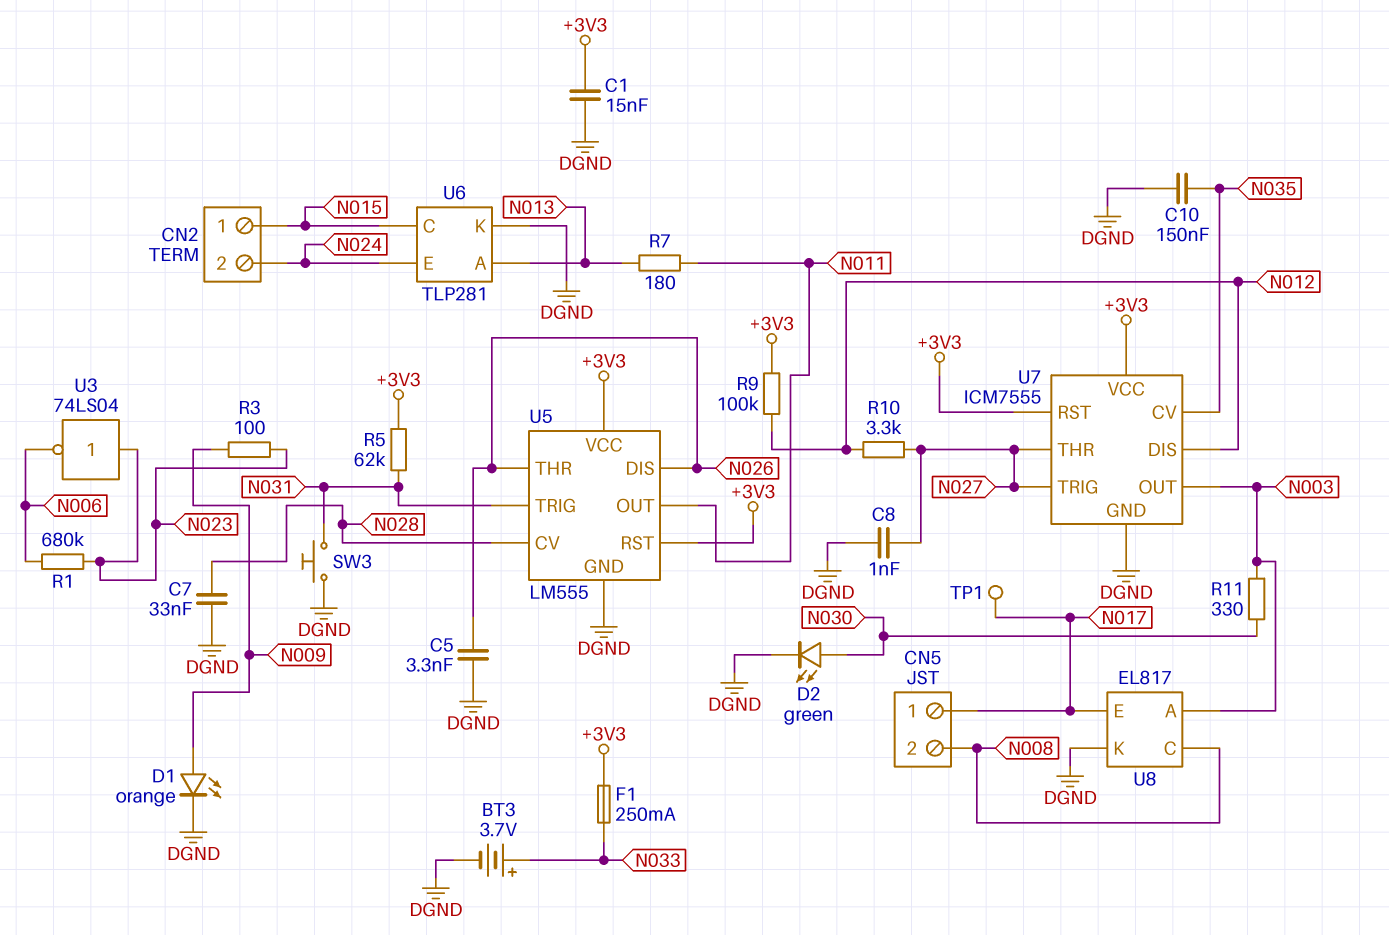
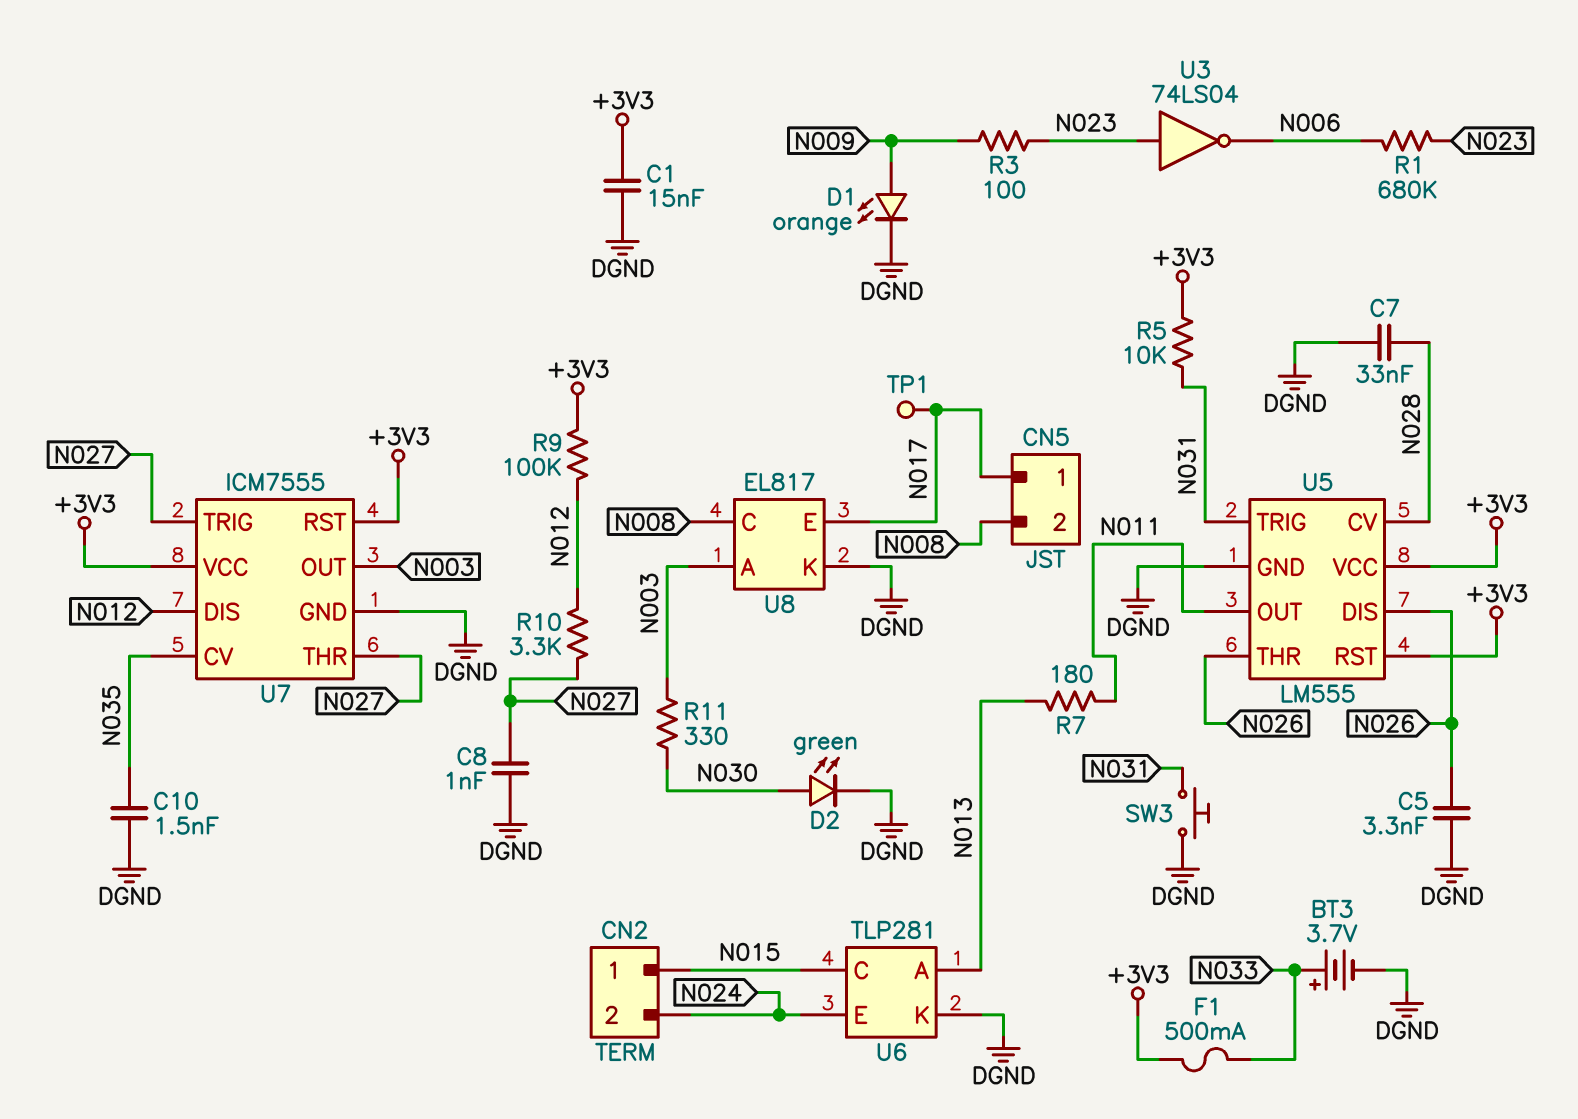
C10: 150nF (DGND, N035) -> 1.5nF (DGND, N035)
F1: 250mA (+3V3, N033) -> 500mA (+3V3, N033)
R5: 62k (+3V3, N031) -> 10k (+3V3, N031)

